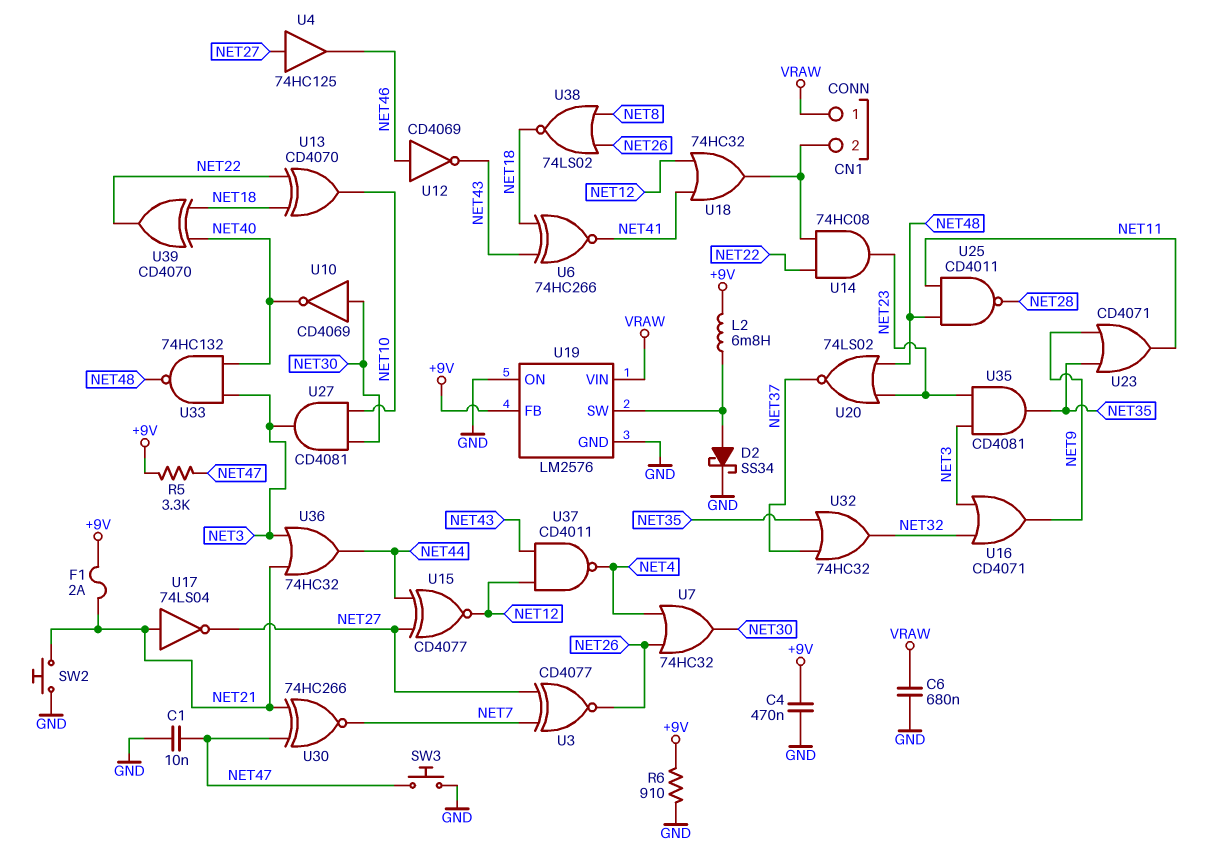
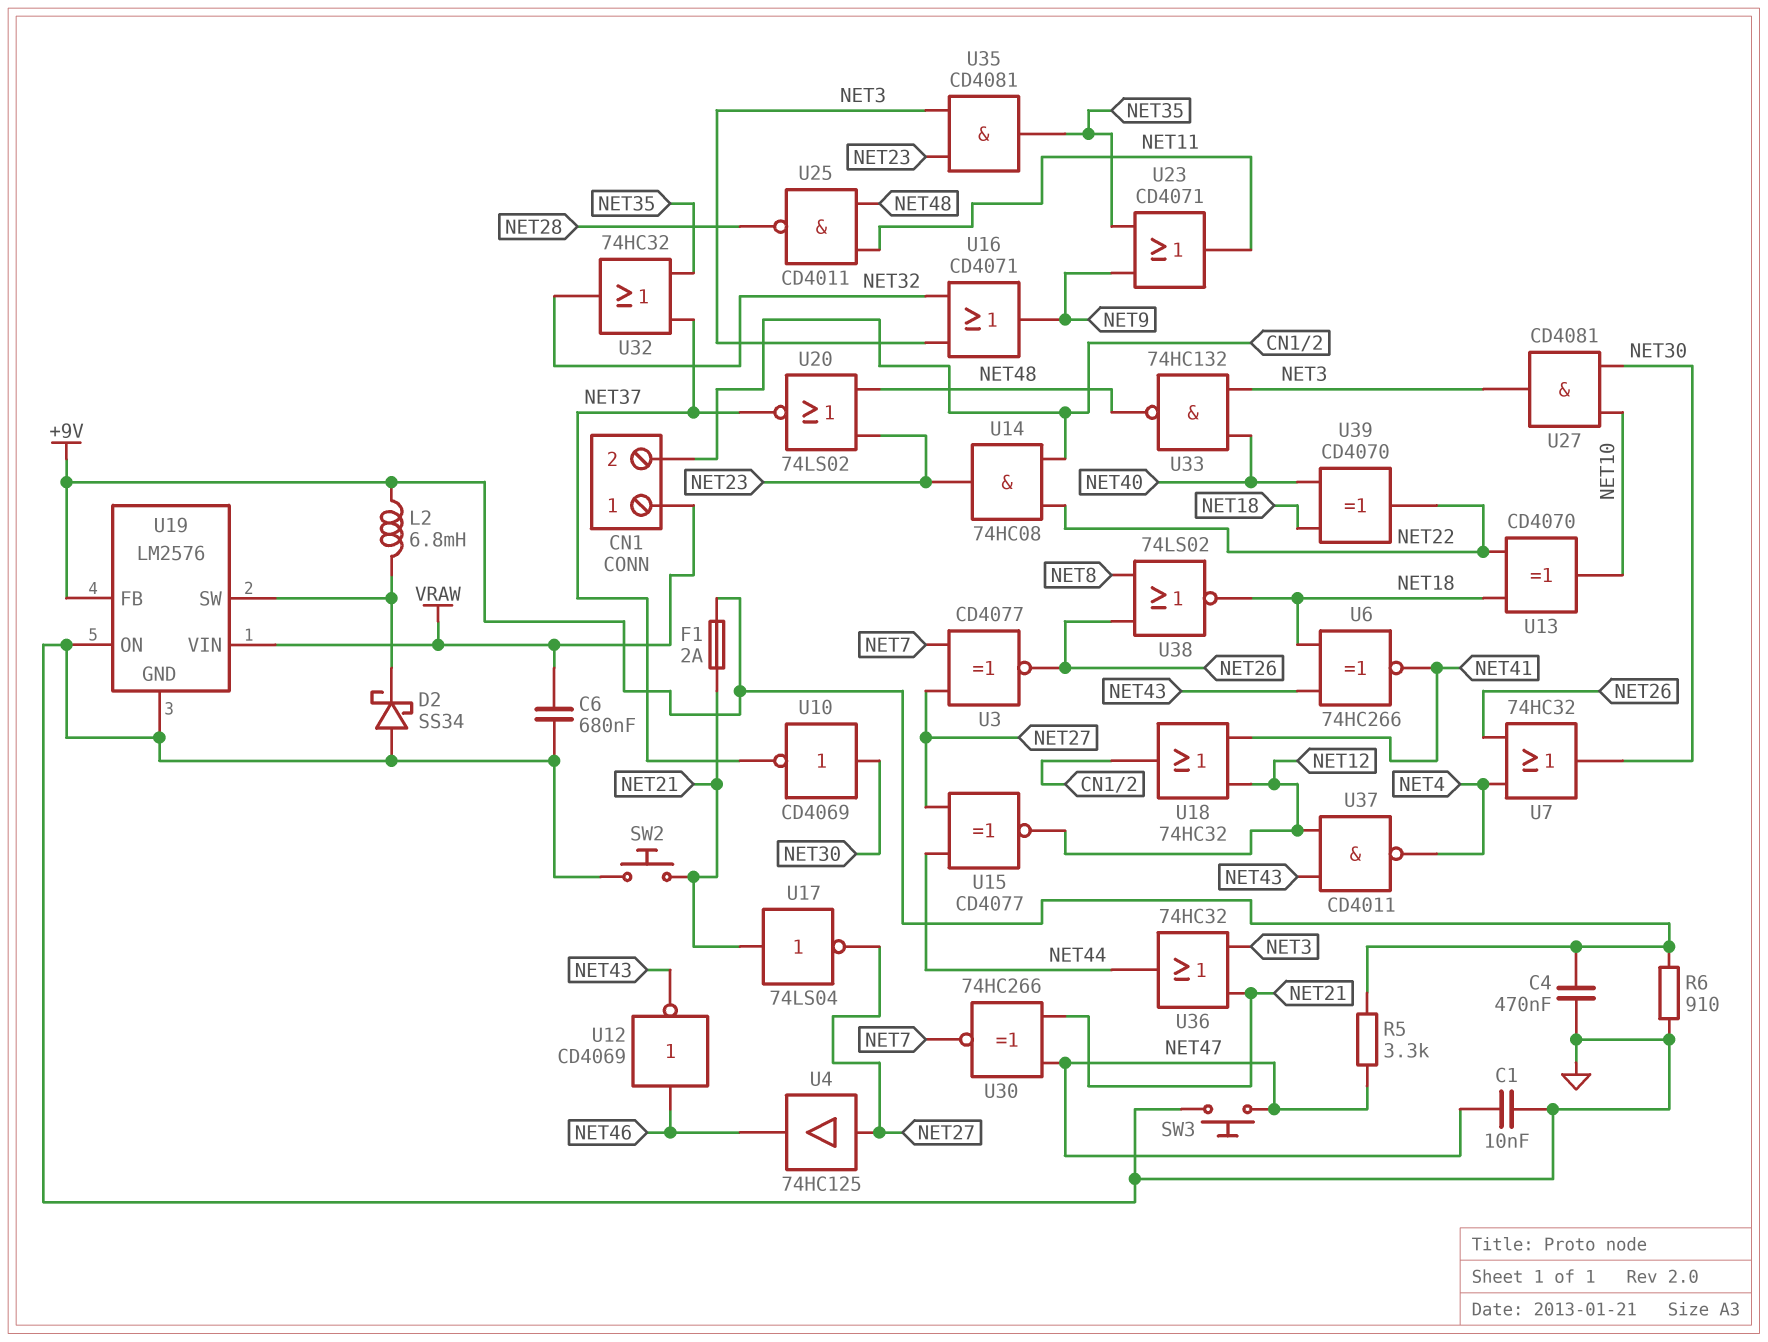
D2: schottky SS34 (A U19/SW, K GND) -> schottky SS34 (A GND, K U19/SW)
U10: NOT CD4069 (in NET30, out NET40) -> NOT CD4069 (in NET30, out NET37)

